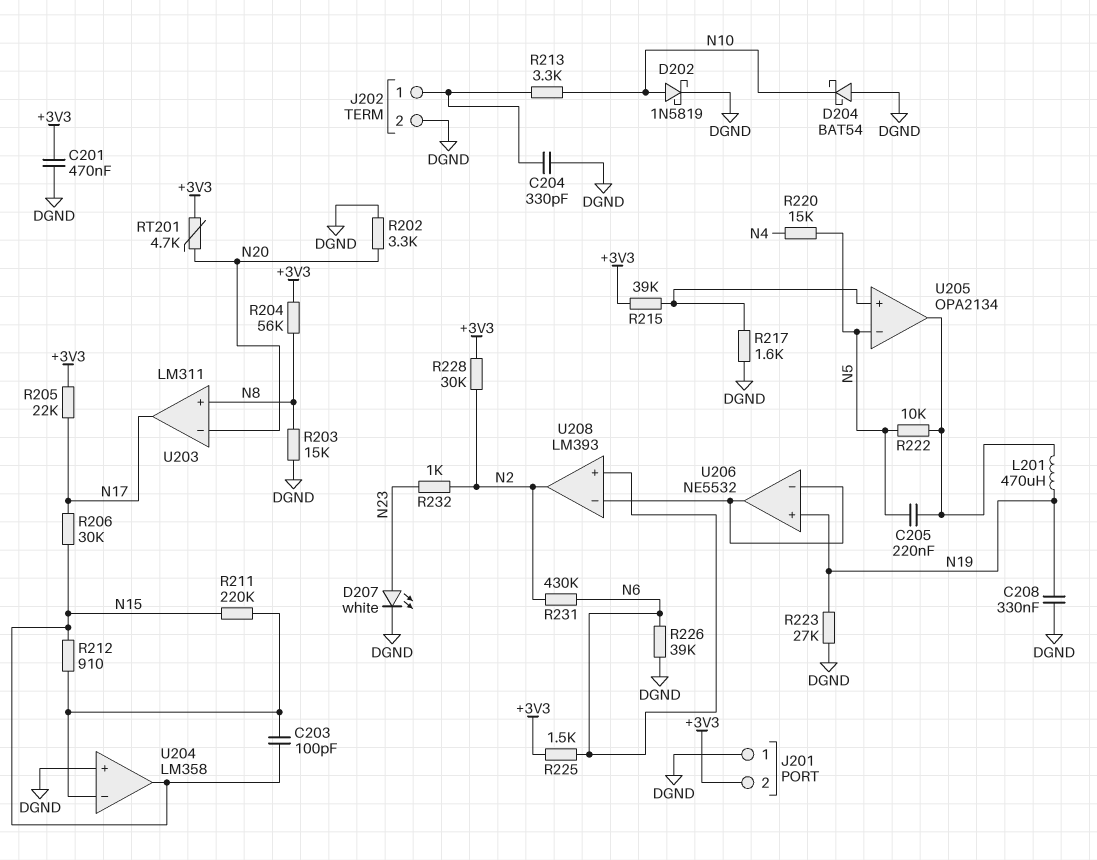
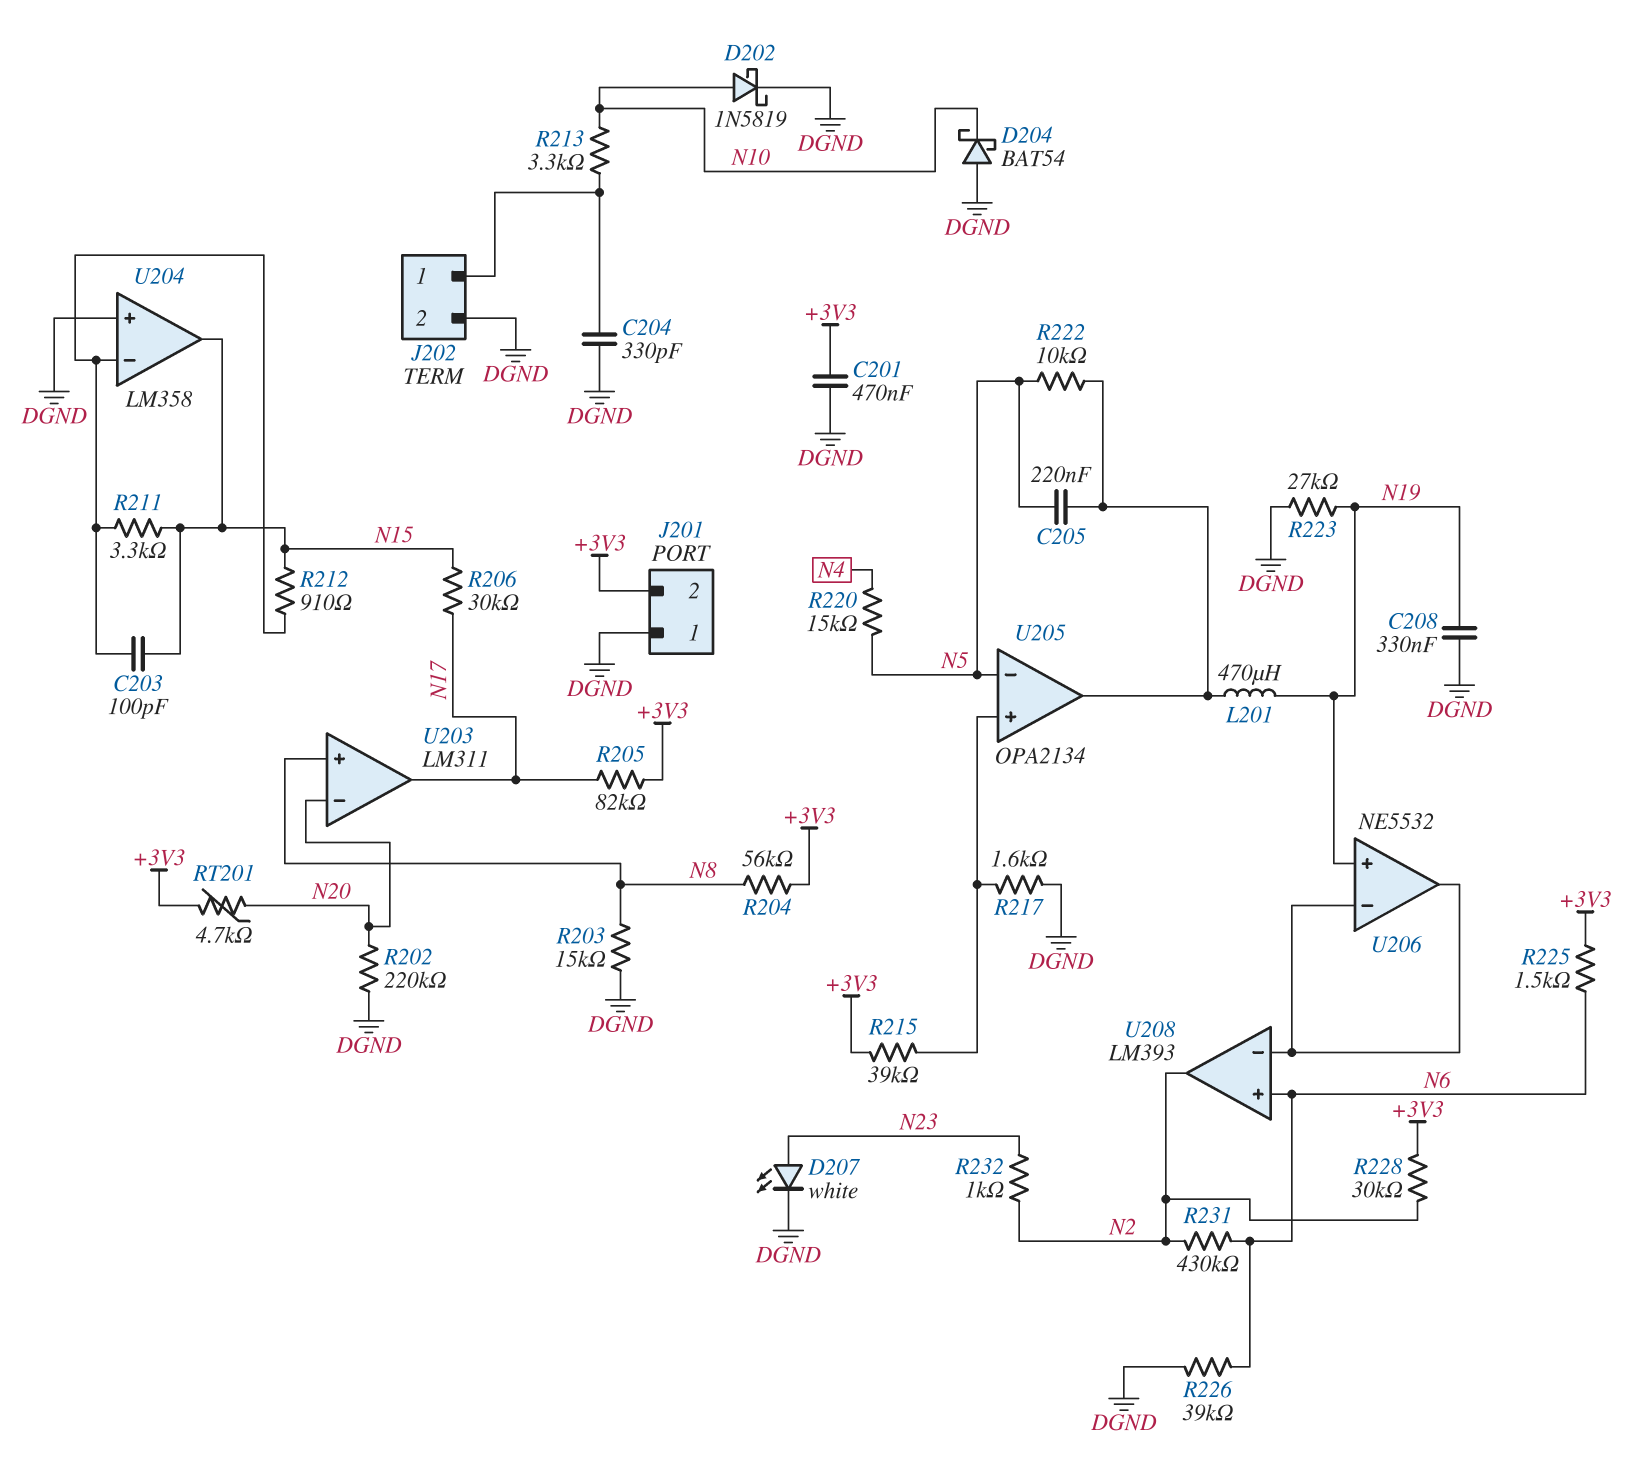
R202: 3.3k (DGND, N20) -> 220k (DGND, N20)
R205: 22k (+3V3, N17) -> 82k (+3V3, N17)
R211: 220k (N15, U204/in-) -> 3.3k (N15, U204/in-)

